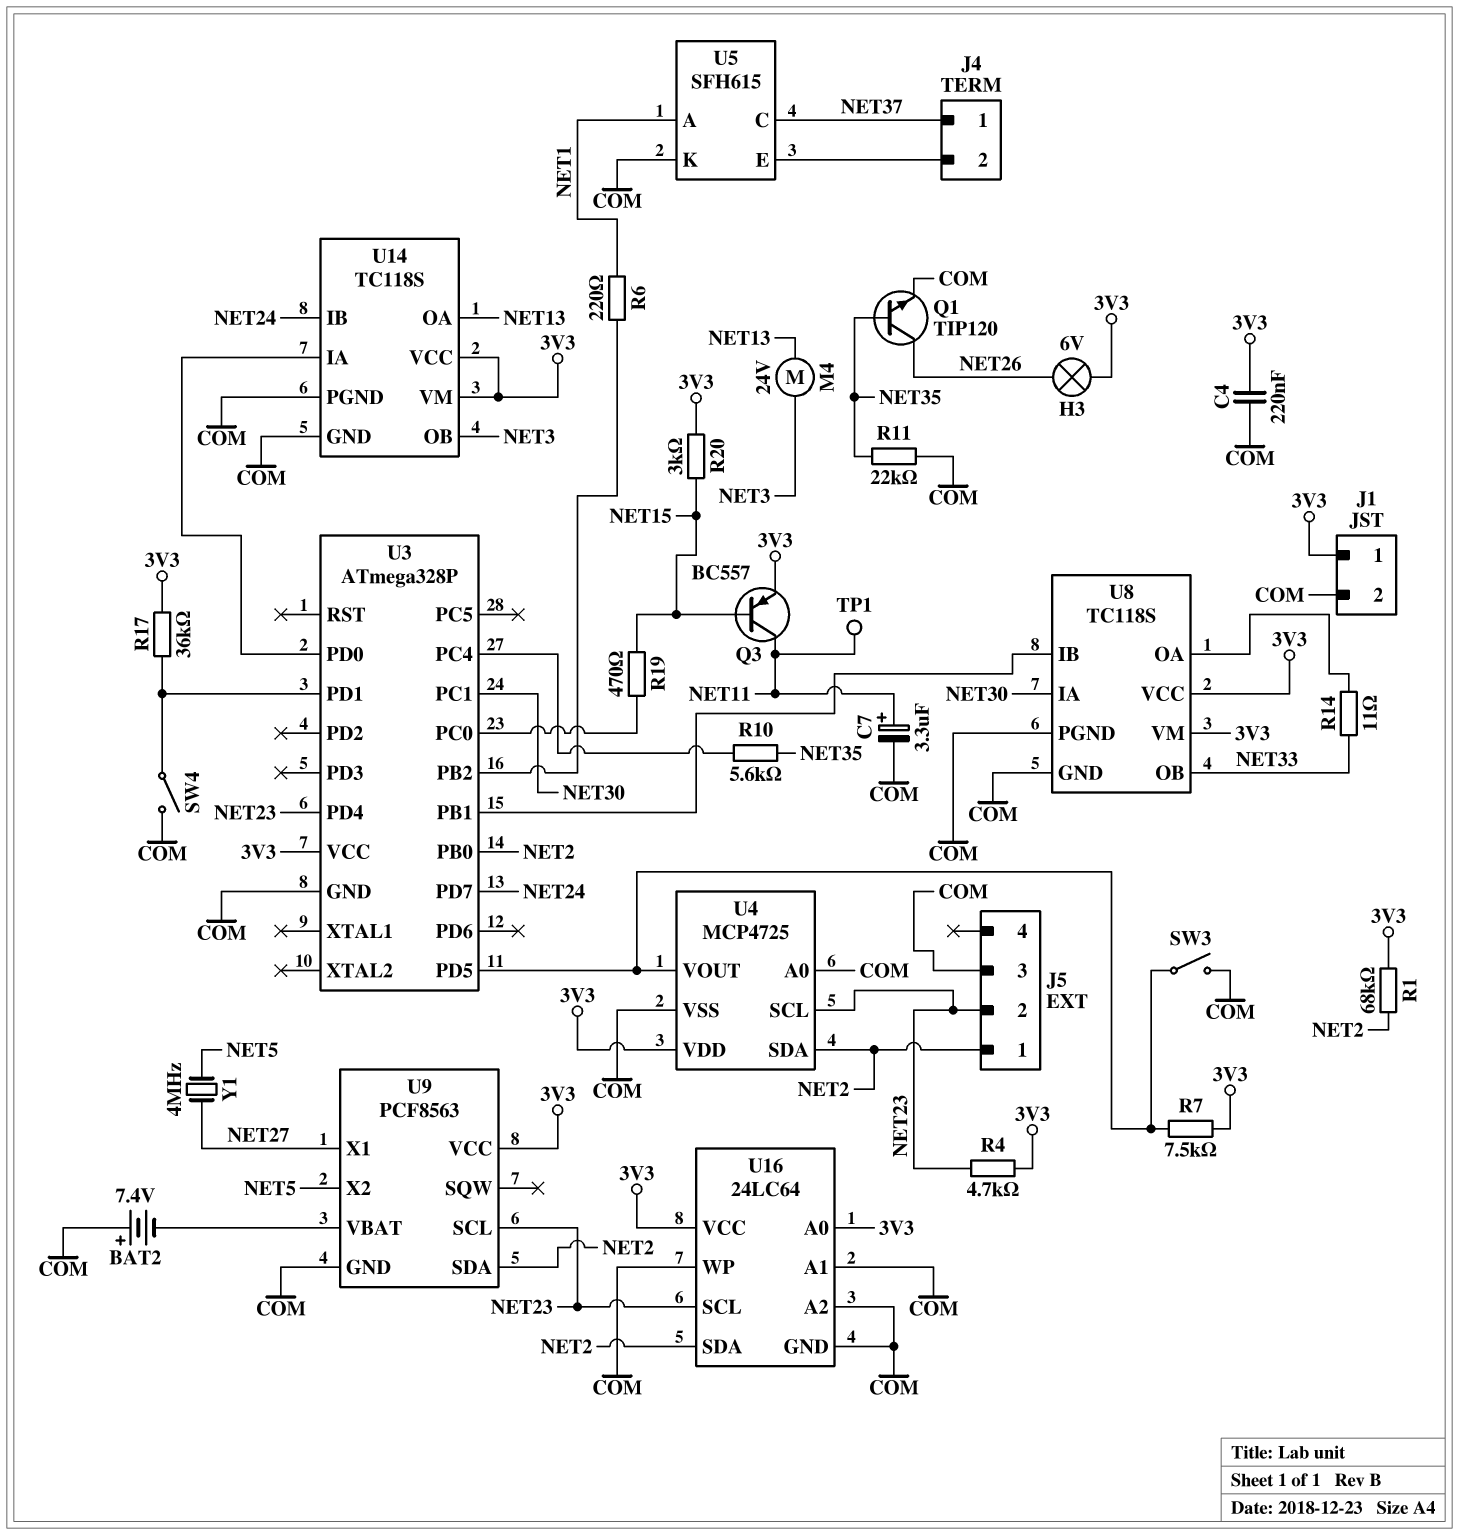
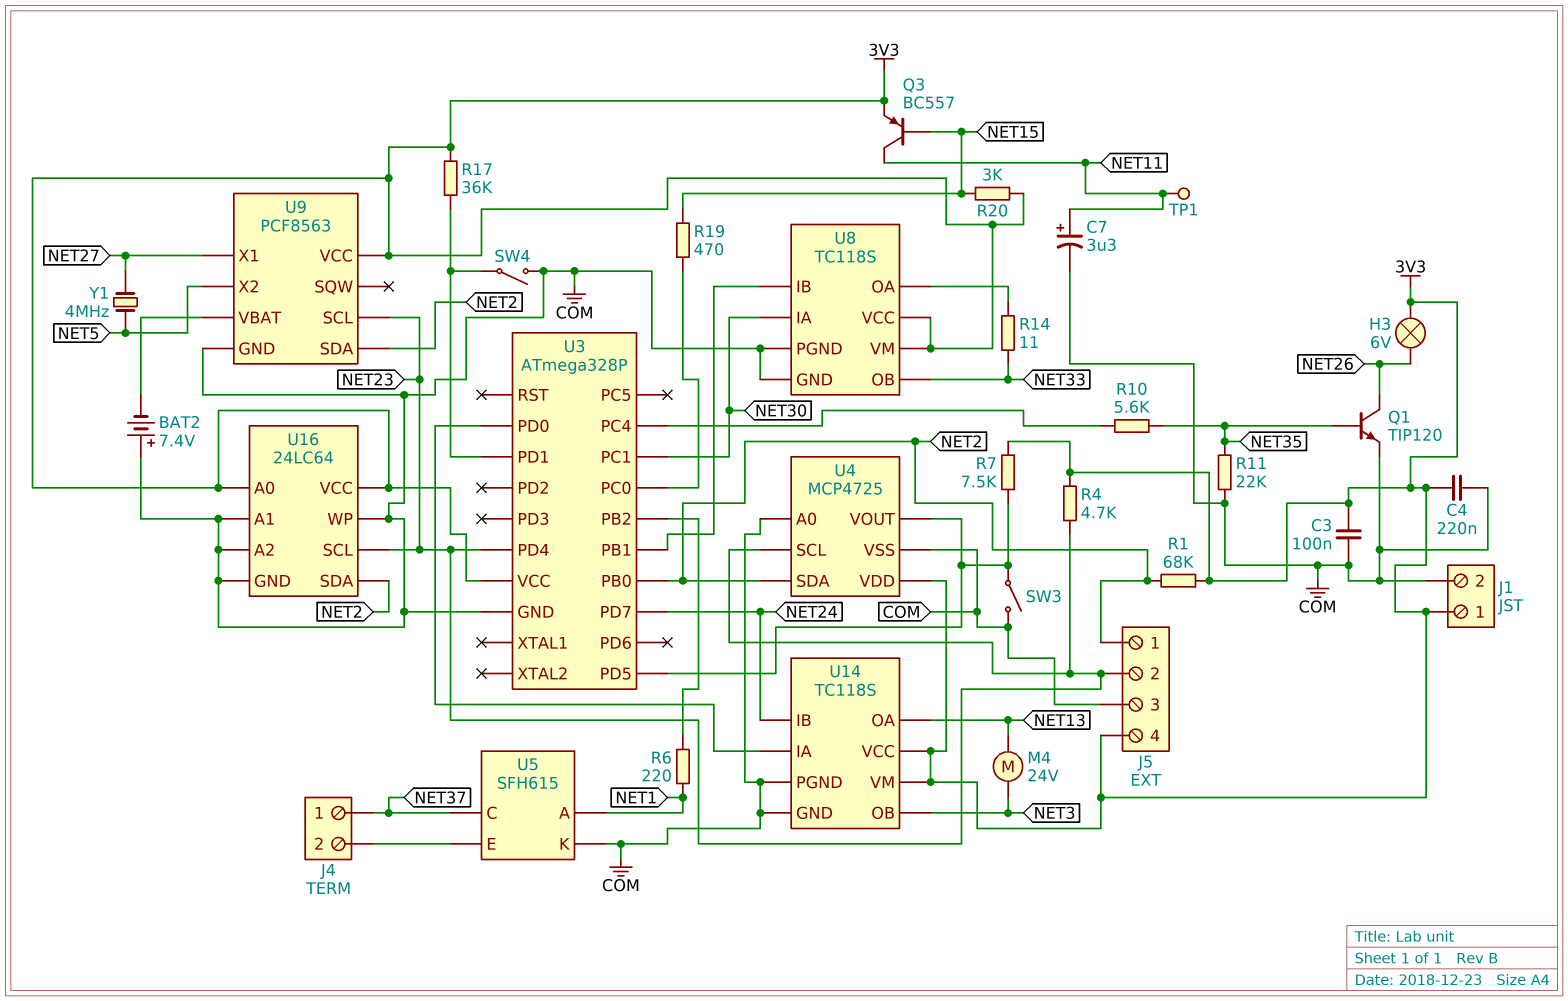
C3: none -> 100nF (3V3, COM)
J5 pin 4: none -> 3V3

